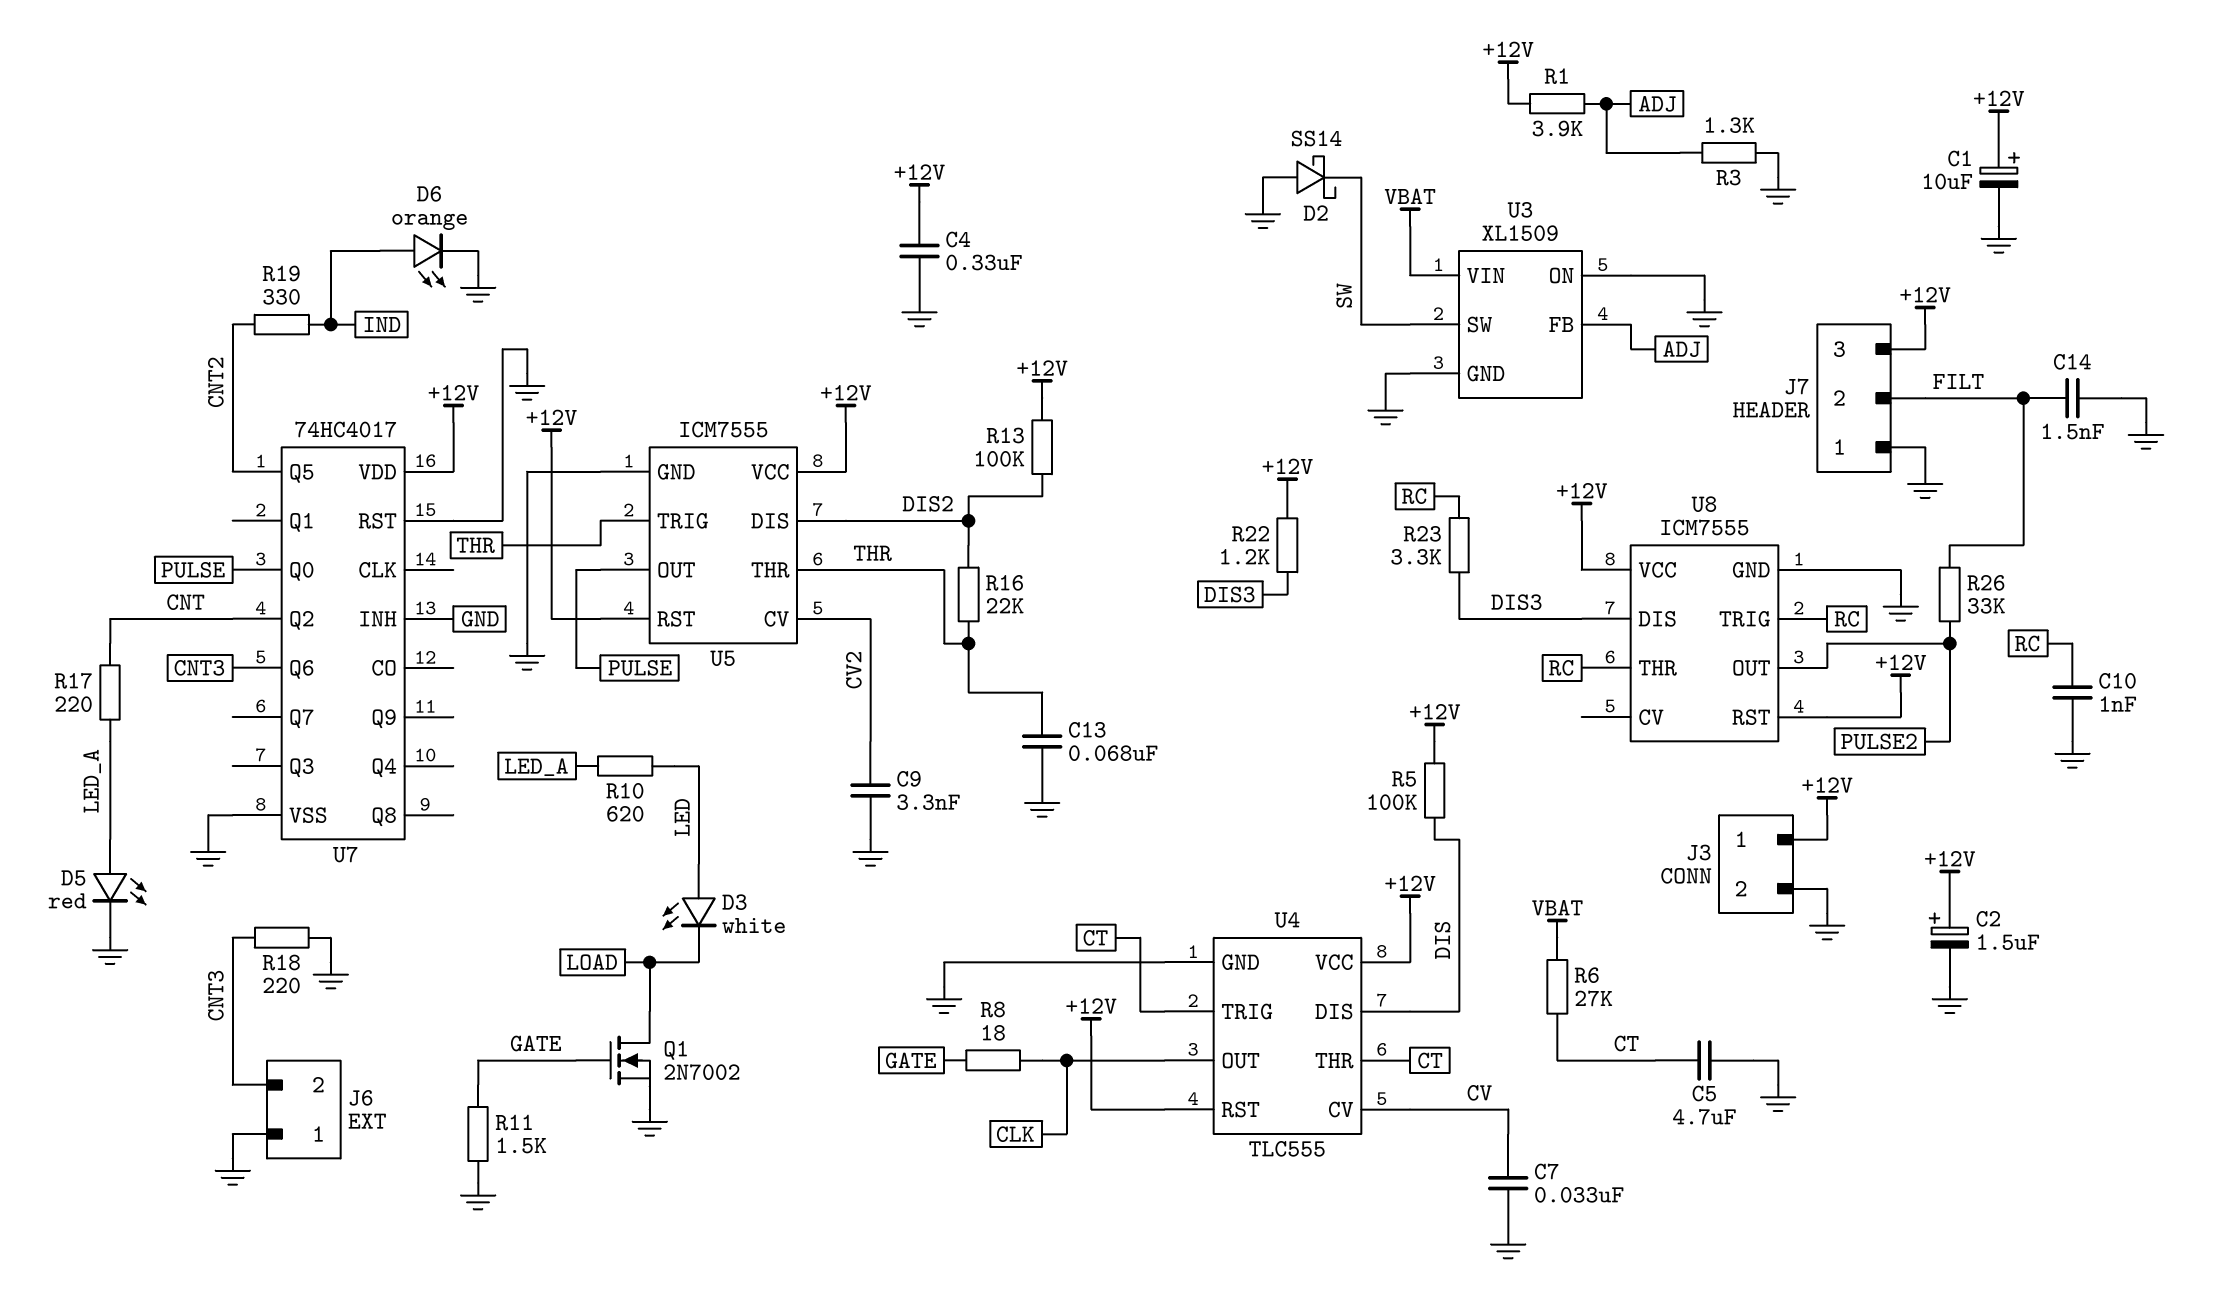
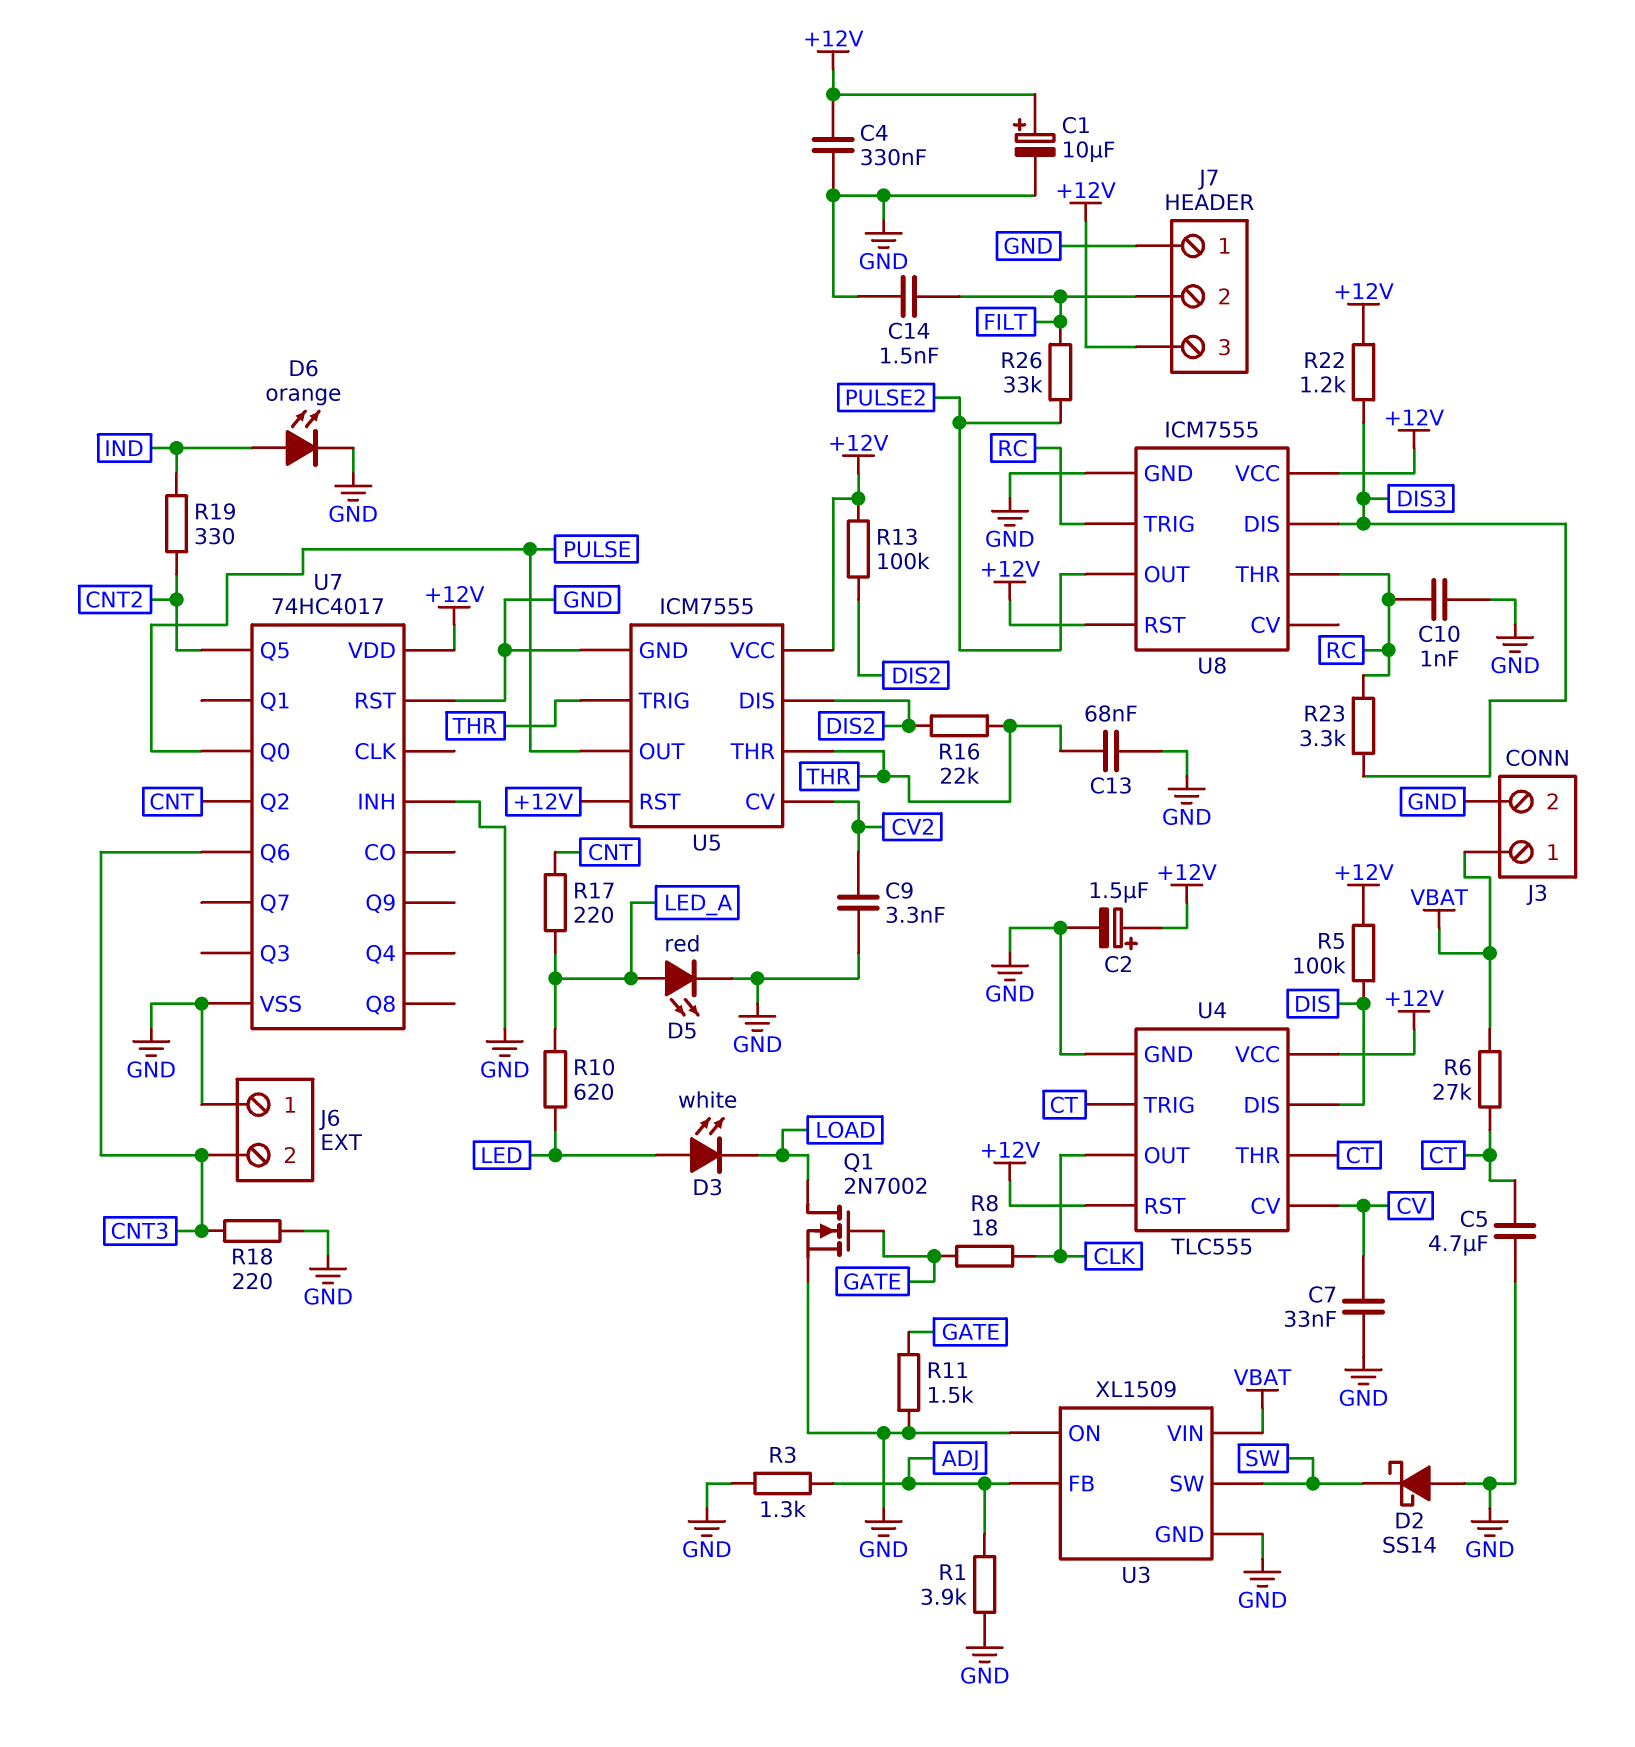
J3 pin 1: +12V -> VBAT
R1: 3.9k (+12V, ADJ) -> 3.9k (ADJ, GND)

